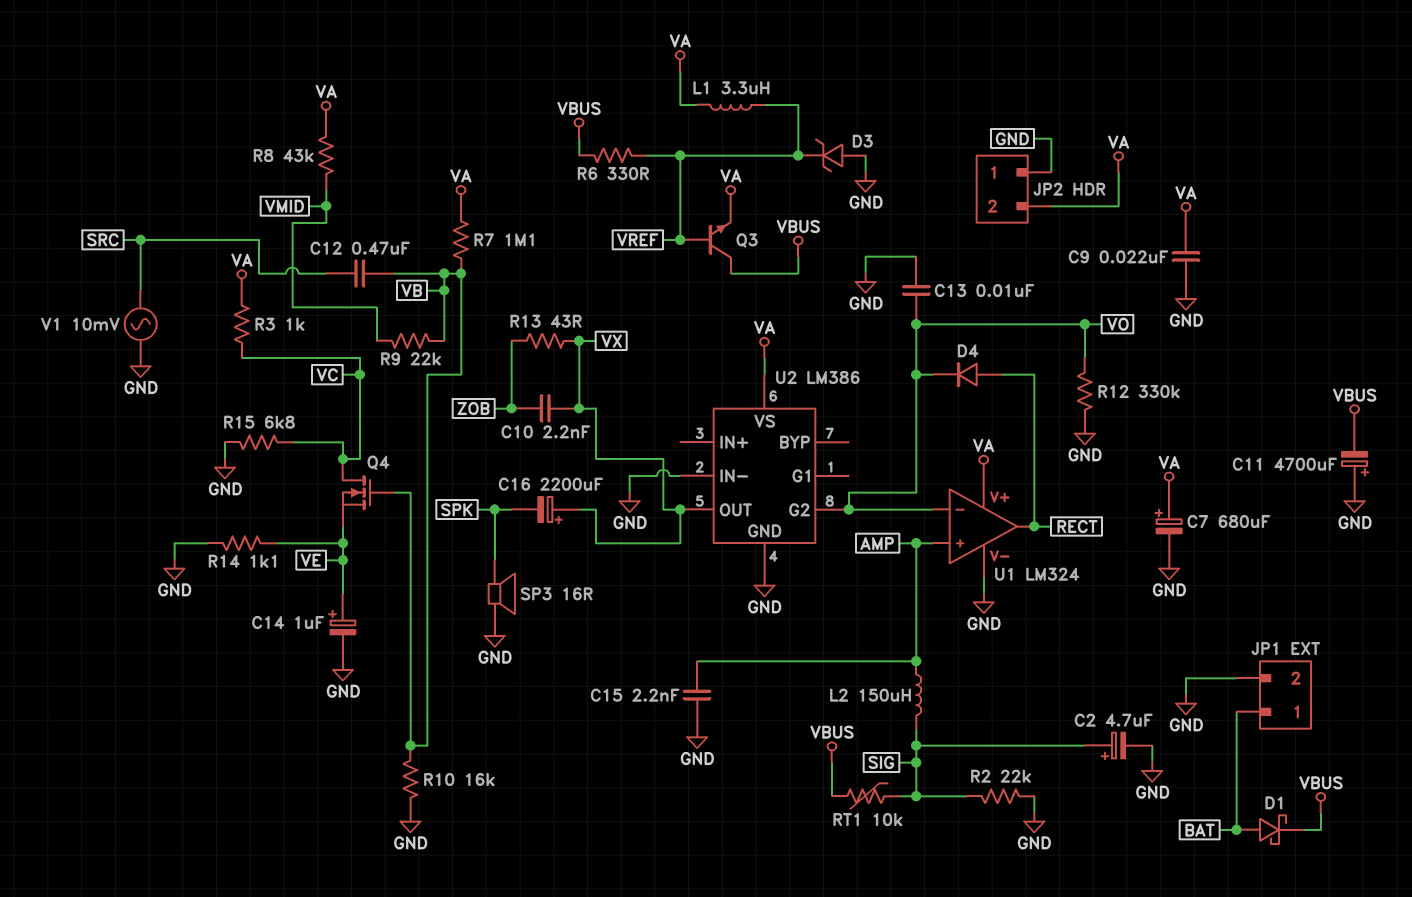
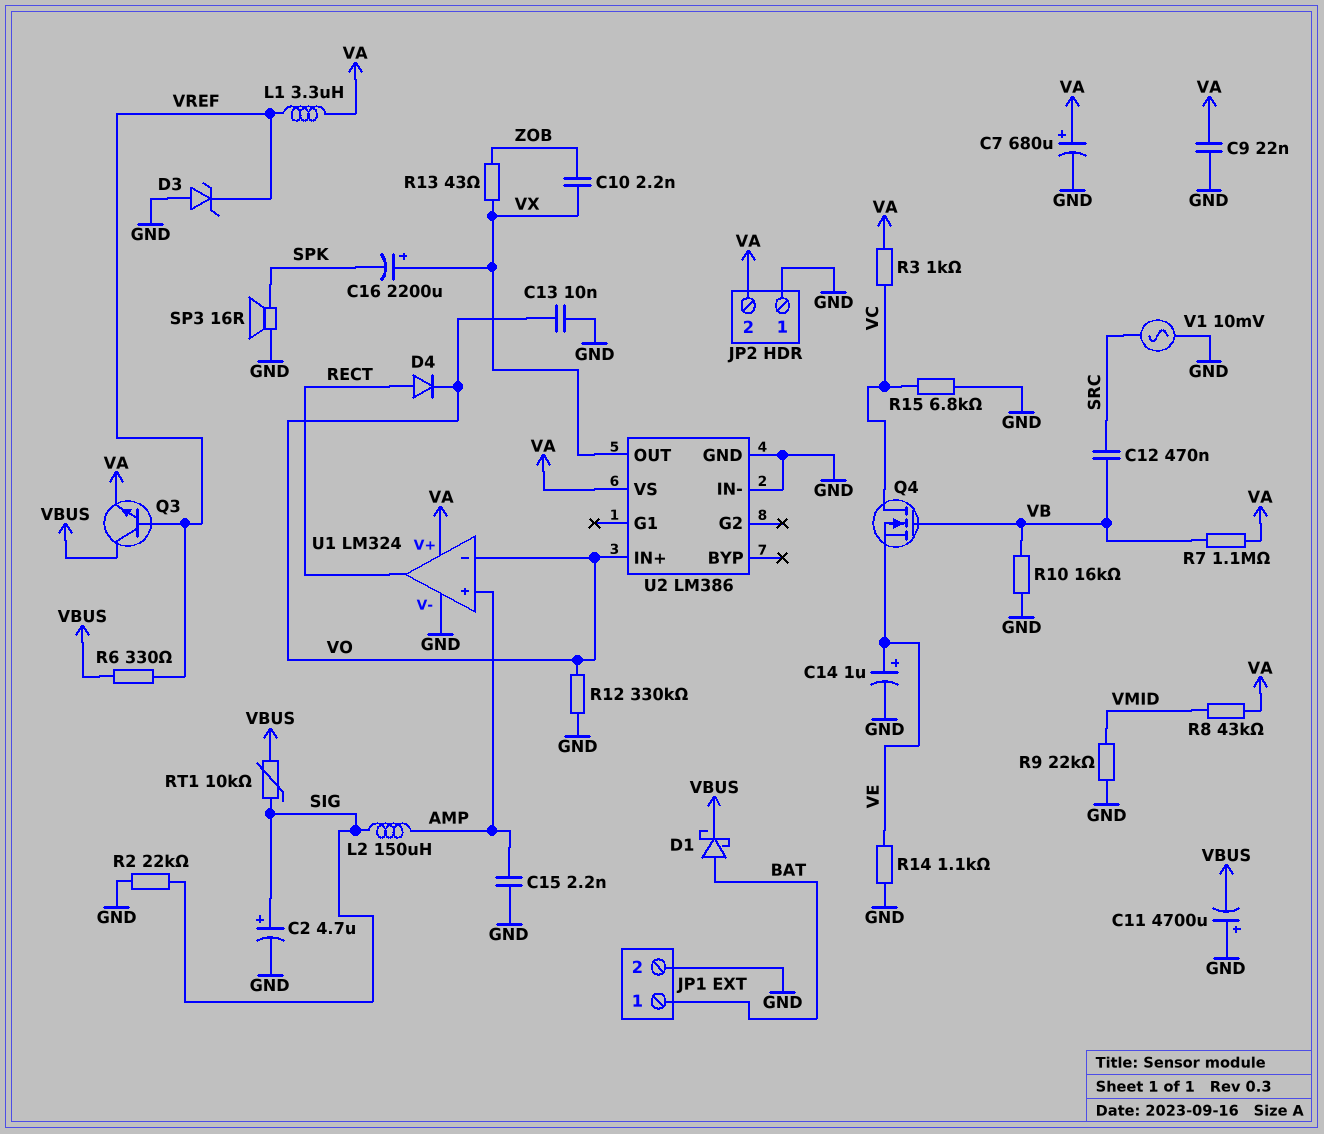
R9: 22k (VB, VMID) -> 22k (GND, VMID)
U2 pin G2: VO -> none
U2 pin IN+: none -> VO

